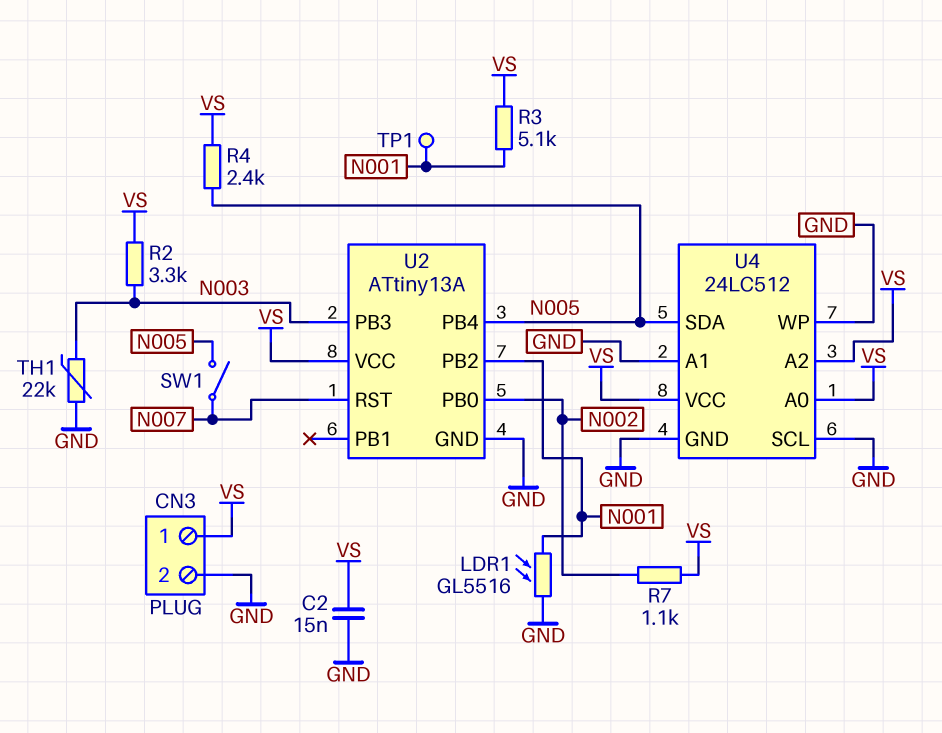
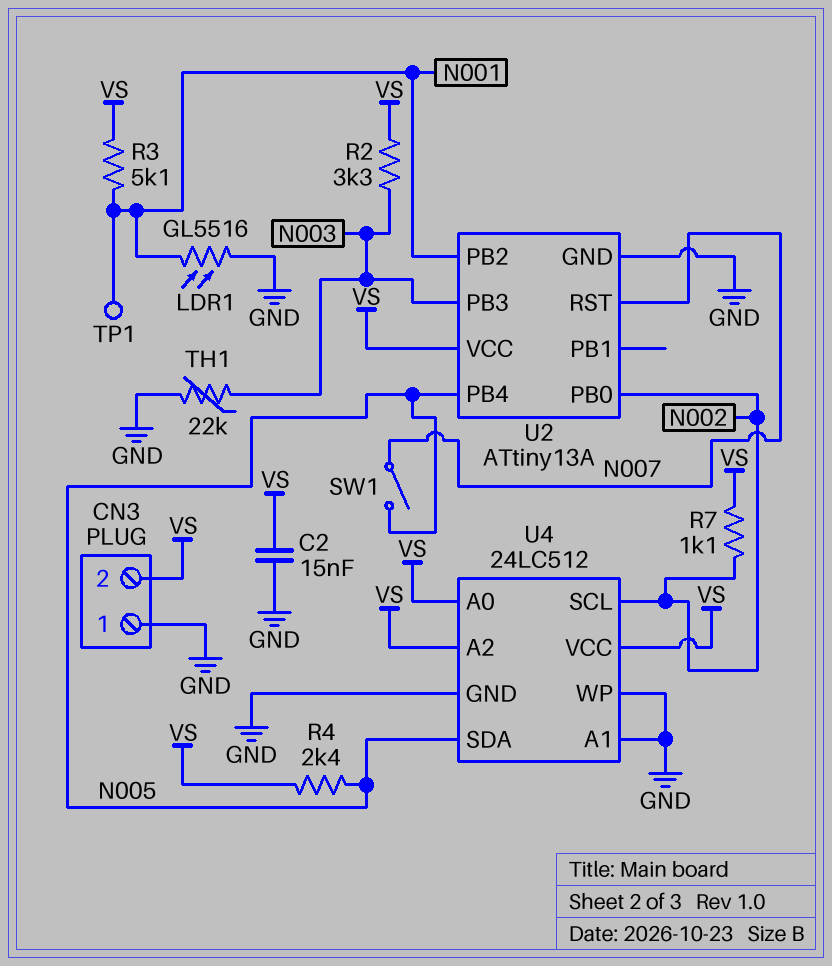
CN3 pin 1: VS -> GND
CN3 pin 2: GND -> VS
U4 pin SCL: GND -> N002

